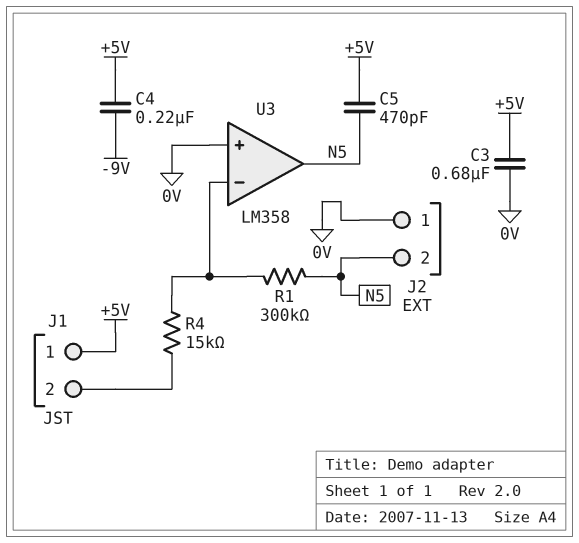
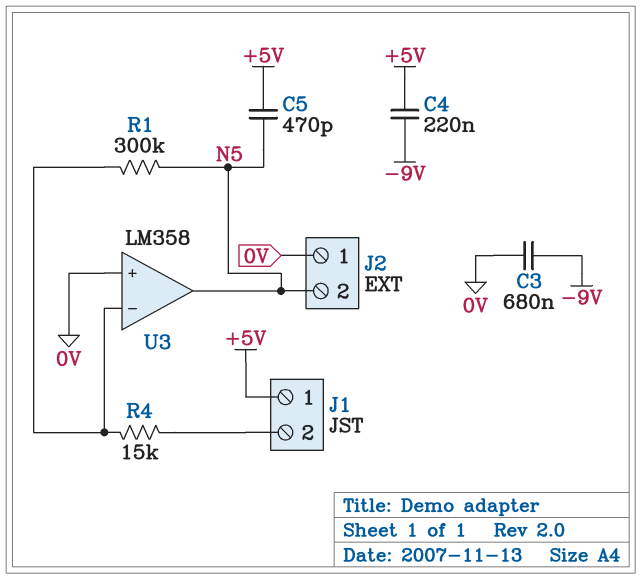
C3: 680nF (+5V, 0V) -> 680nF (-9V, 0V)

